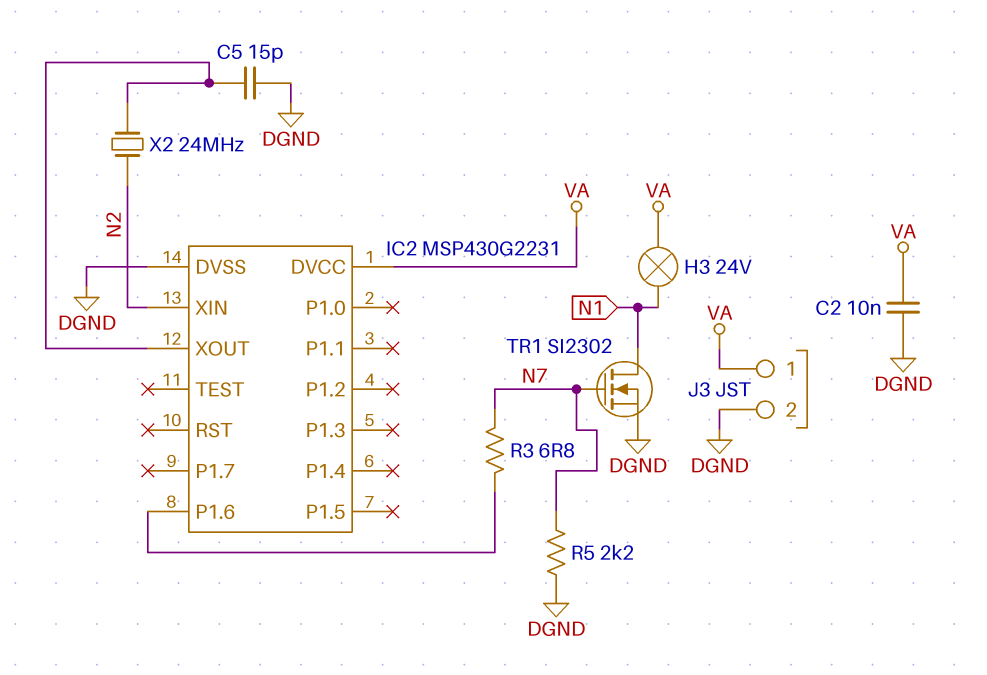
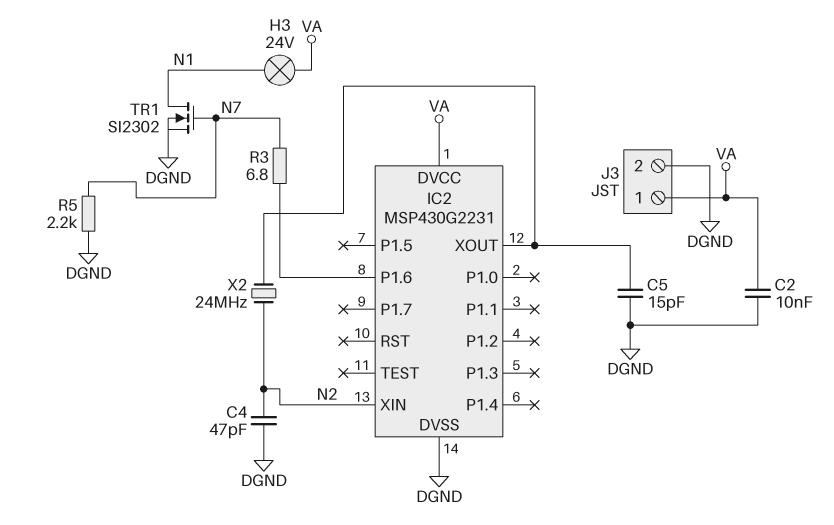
C4: none -> 47pF (DGND, N2)

